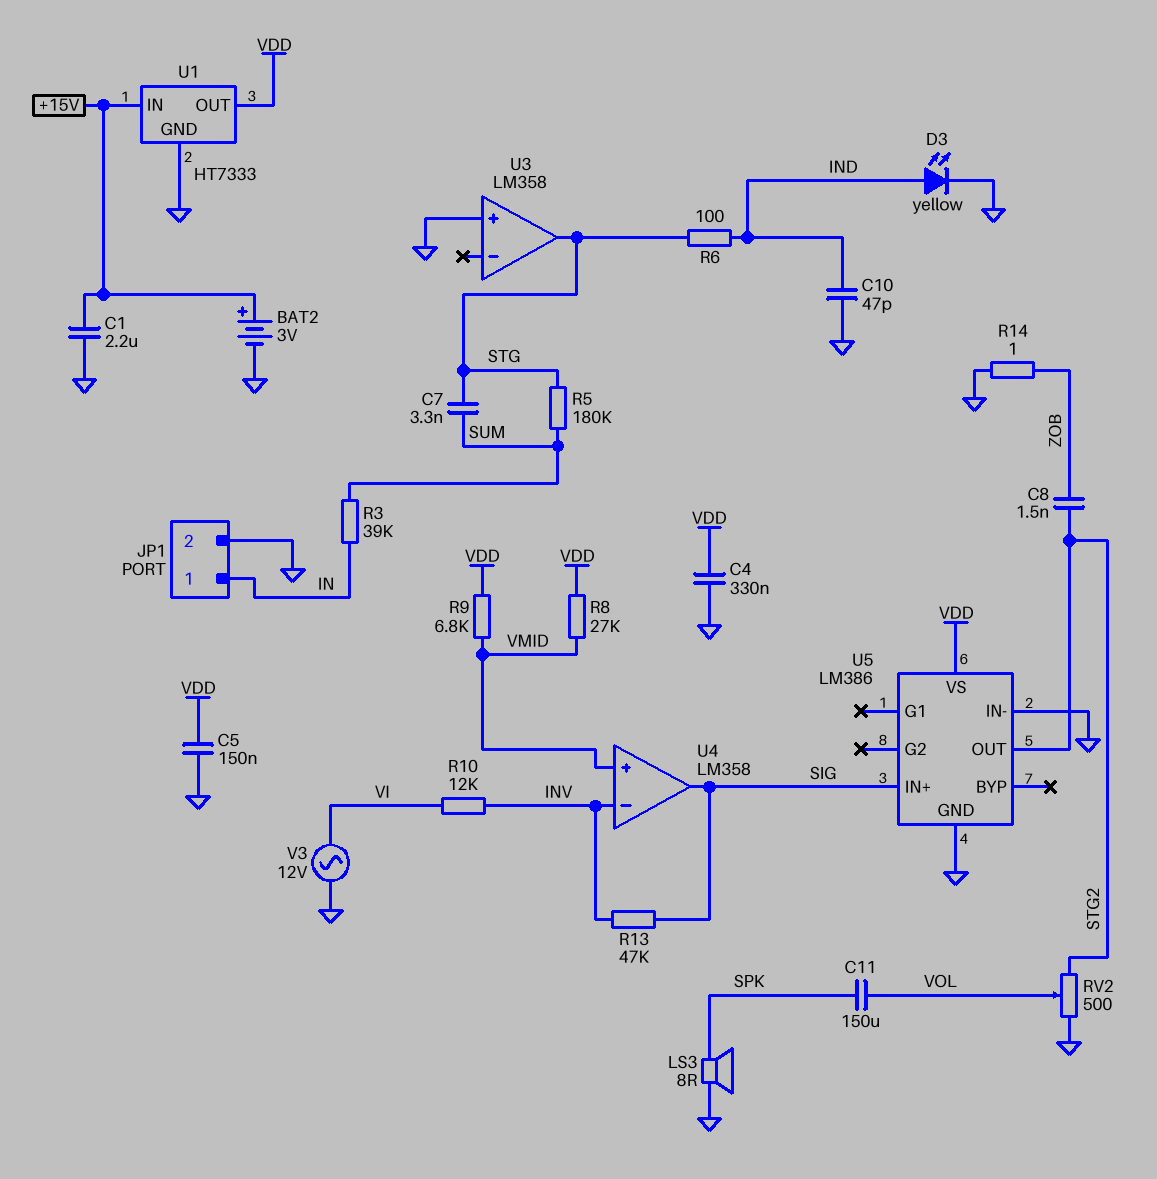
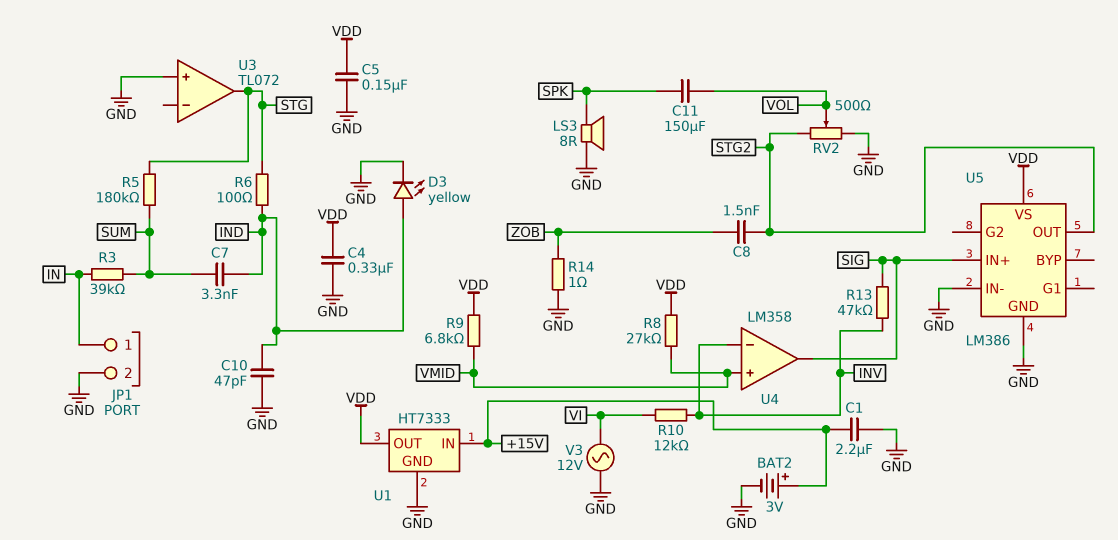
C7: 3.3nF (STG, SUM) -> 3.3nF (IND, SUM)
U3: LM358 -> TL072

